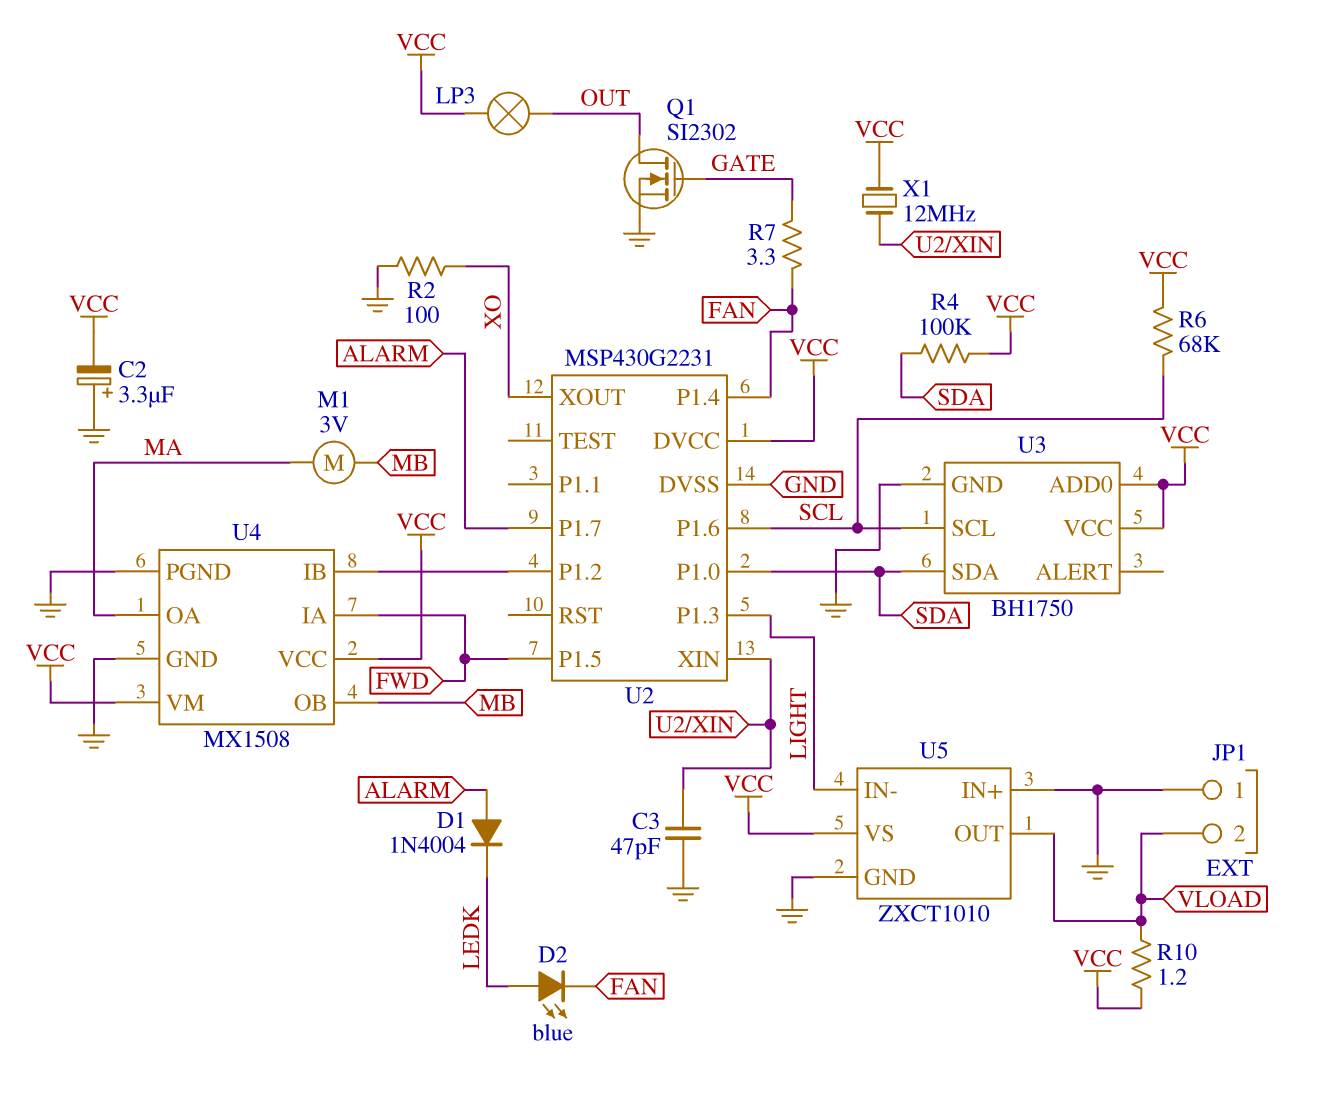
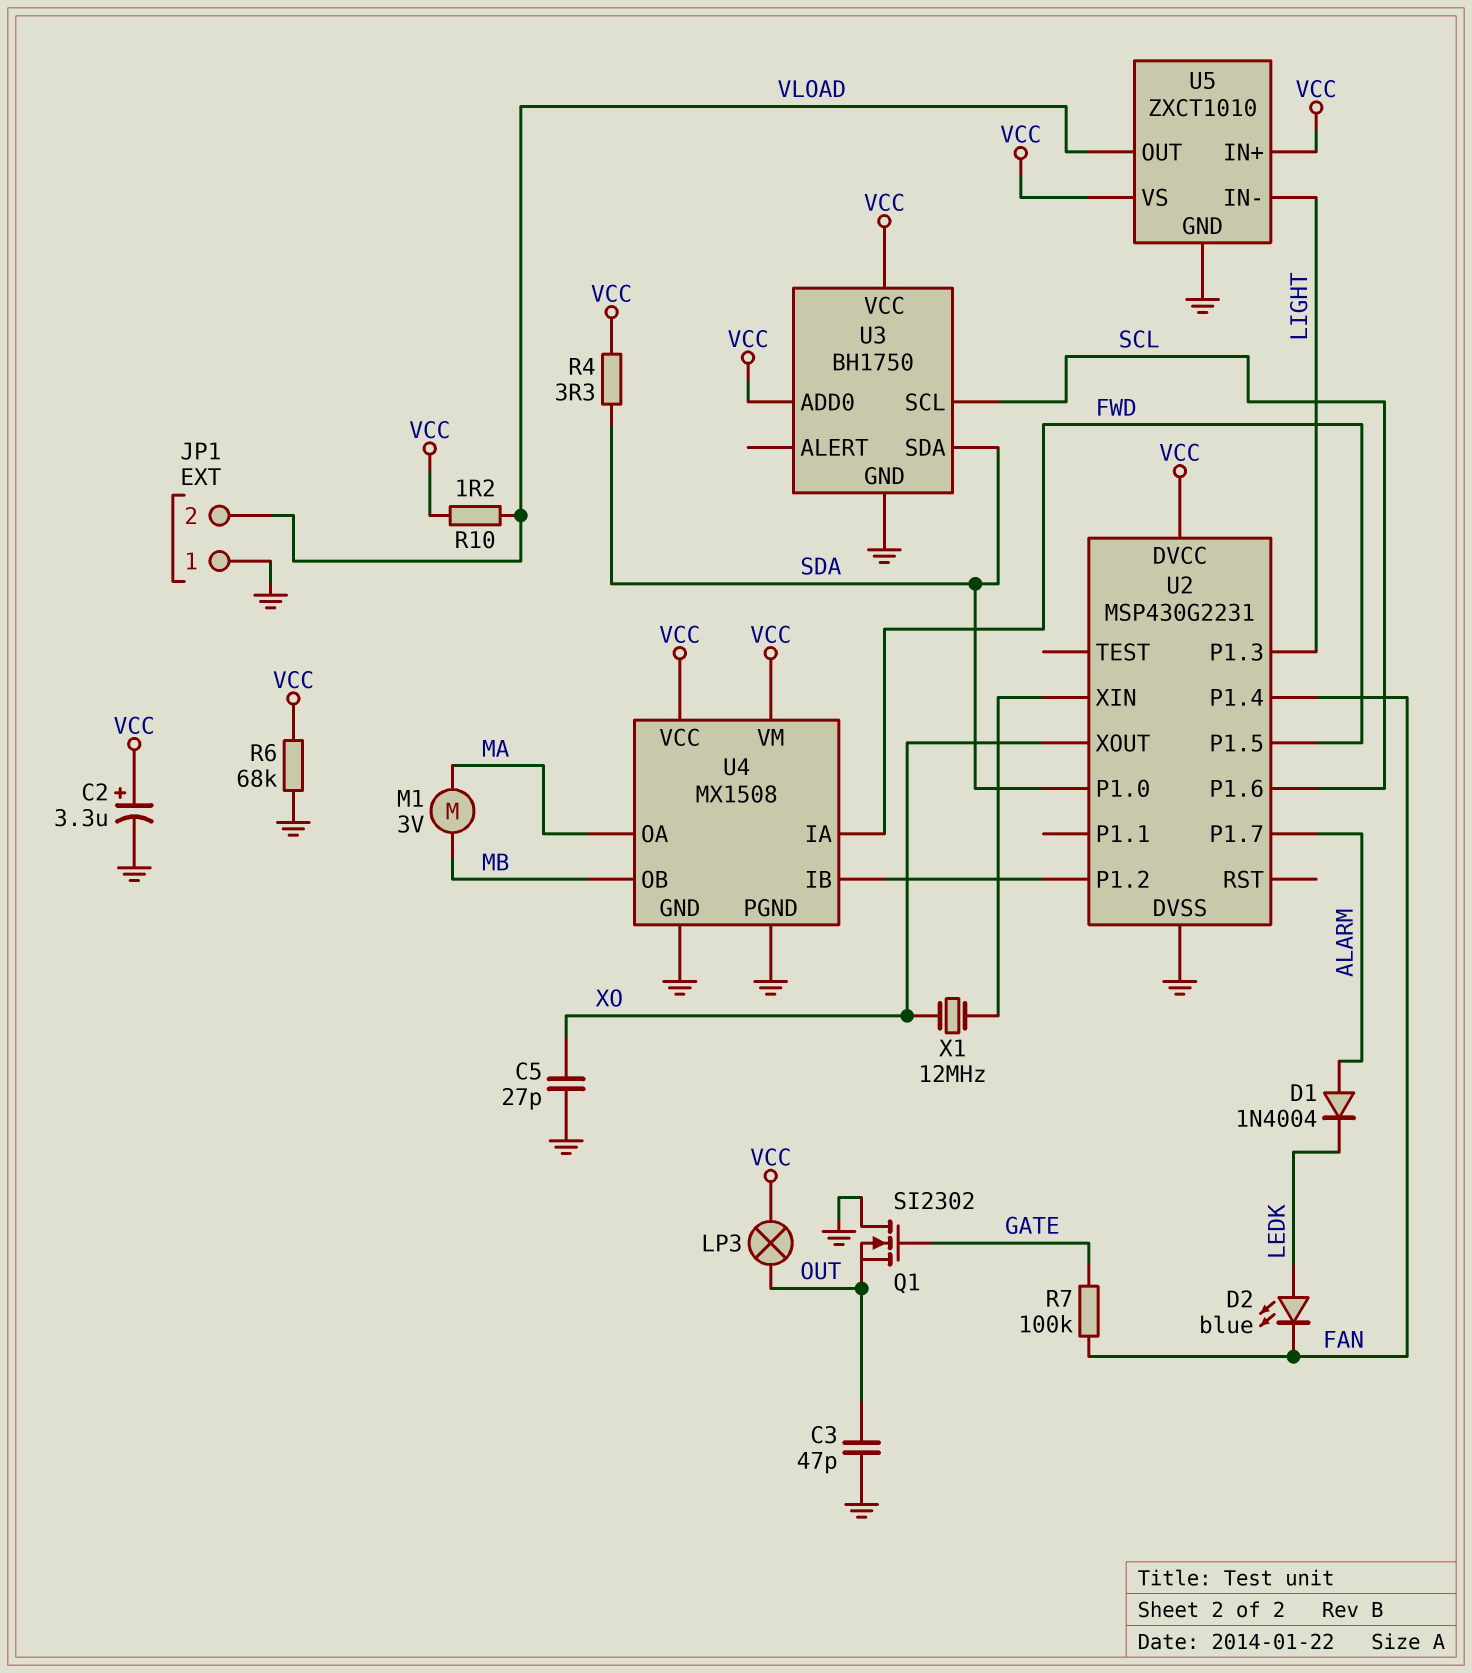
C2: 3.3uF (plus GND, minus VCC) -> 3.3uF (plus VCC, minus GND)
C3: 47pF (GND, U2/XIN) -> 47pF (GND, OUT)
C5: none -> 27pF (GND, XO)
Q1: NMOS SI2302 (G GATE, D OUT, S GND) -> NMOS SI2302 (G GATE, D GND, S OUT)
R2: 100 (GND, XO) -> none
R4: 100k (SDA, VCC) -> 3.3 (SDA, VCC)
R6: 68k (SCL, VCC) -> 68k (GND, VCC)
R7: 3.3 (FAN, GATE) -> 100k (FAN, GATE)
U5 pin IN+: GND -> VCC
X1: 12MHz (U2/XIN, VCC) -> 12MHz (U2/XIN, XO)

